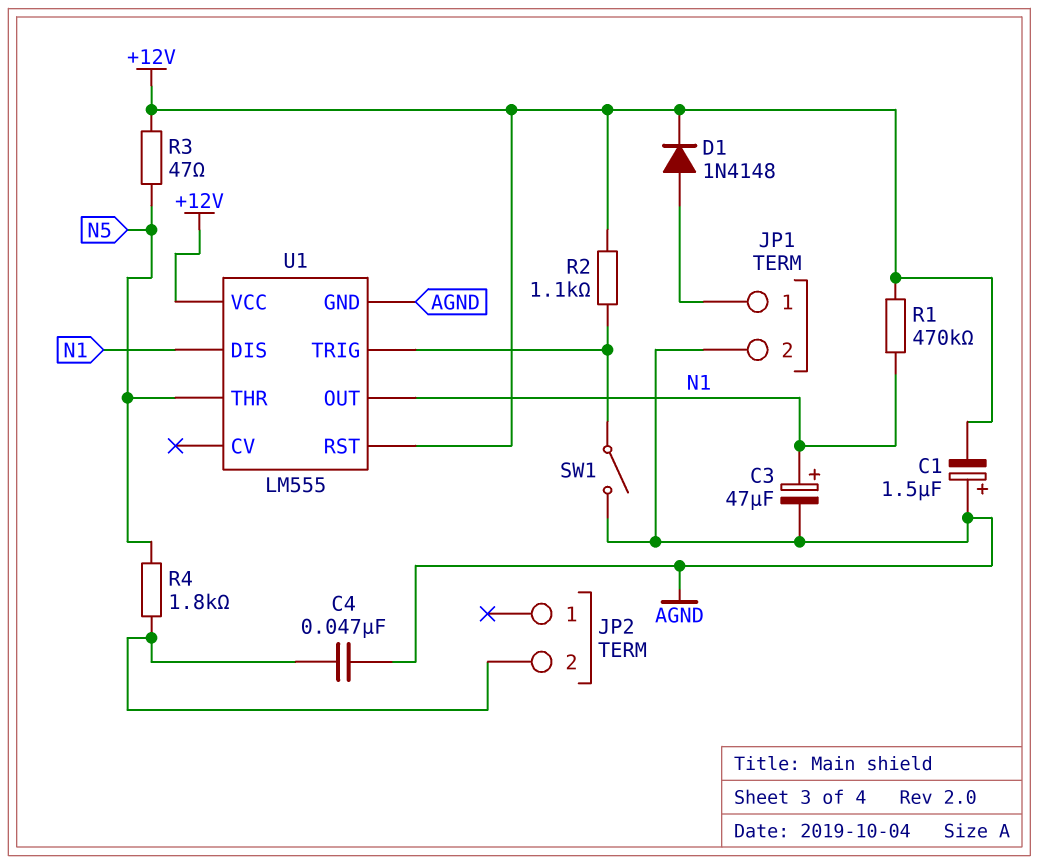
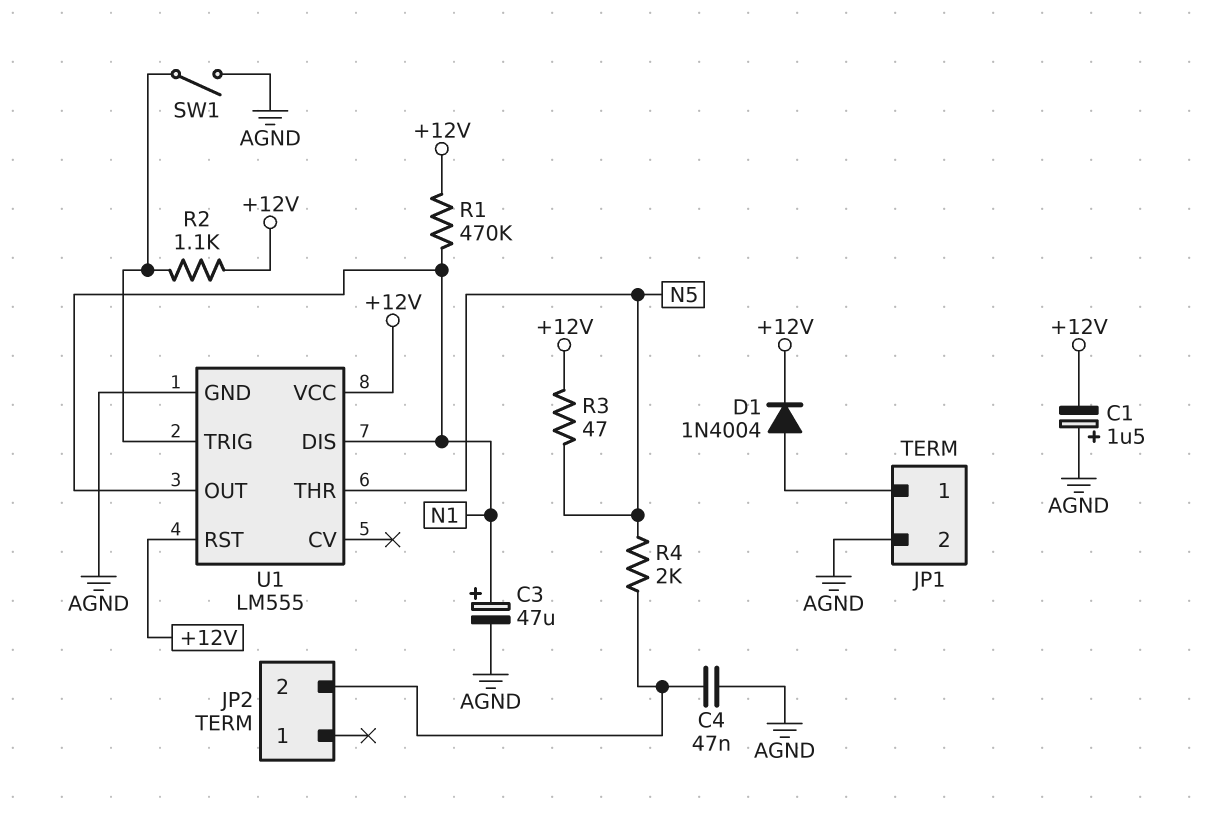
D1: diode 1N4148 (A JP1/1, K +12V) -> diode 1N4004 (A JP1/1, K +12V)
R4: 1.8k (JP2/2, N5) -> 2k (JP2/2, N5)

